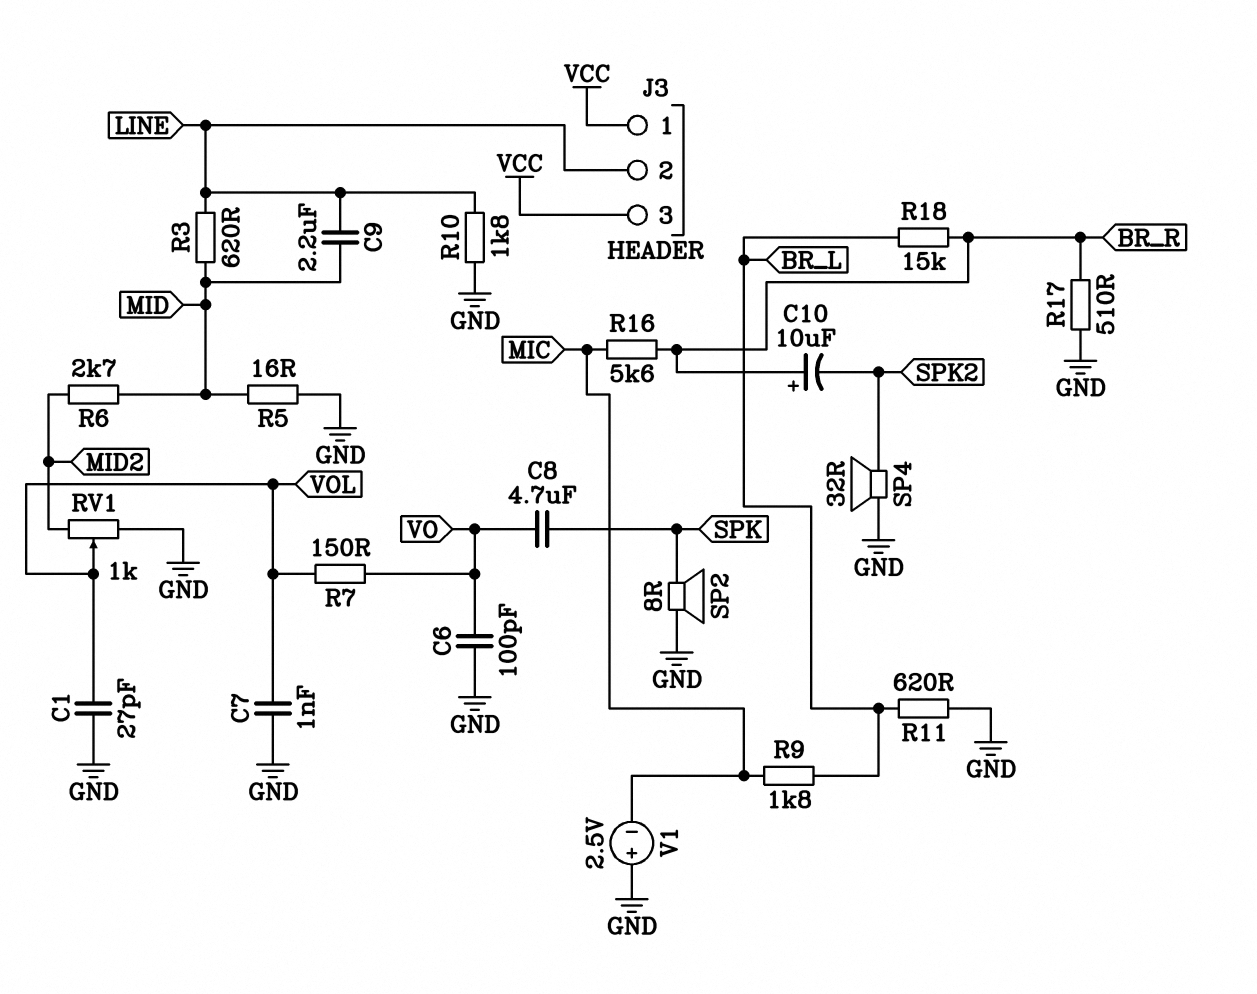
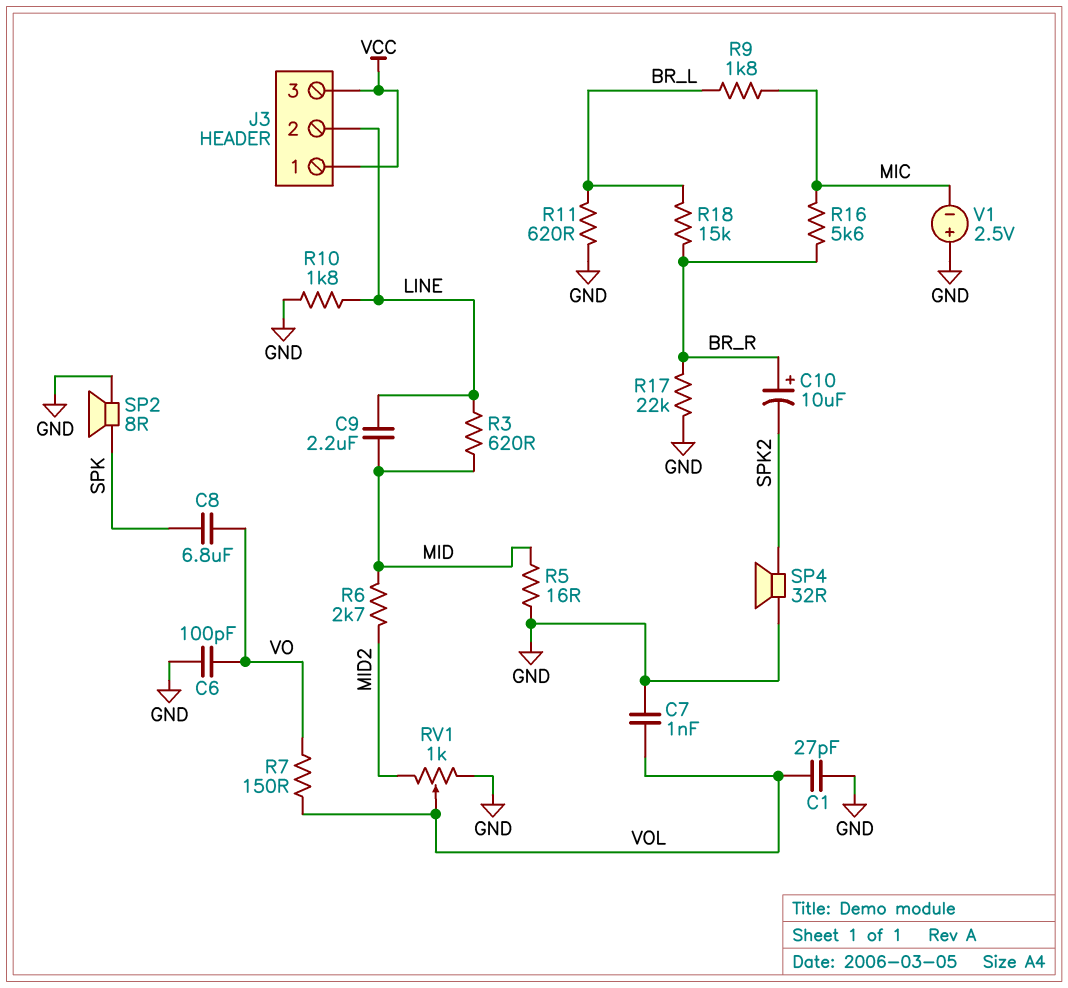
C8: 4.7uF (SPK, VO) -> 6.8uF (SPK, VO)
R17: 510 (BR_R, GND) -> 22k (BR_R, GND)

